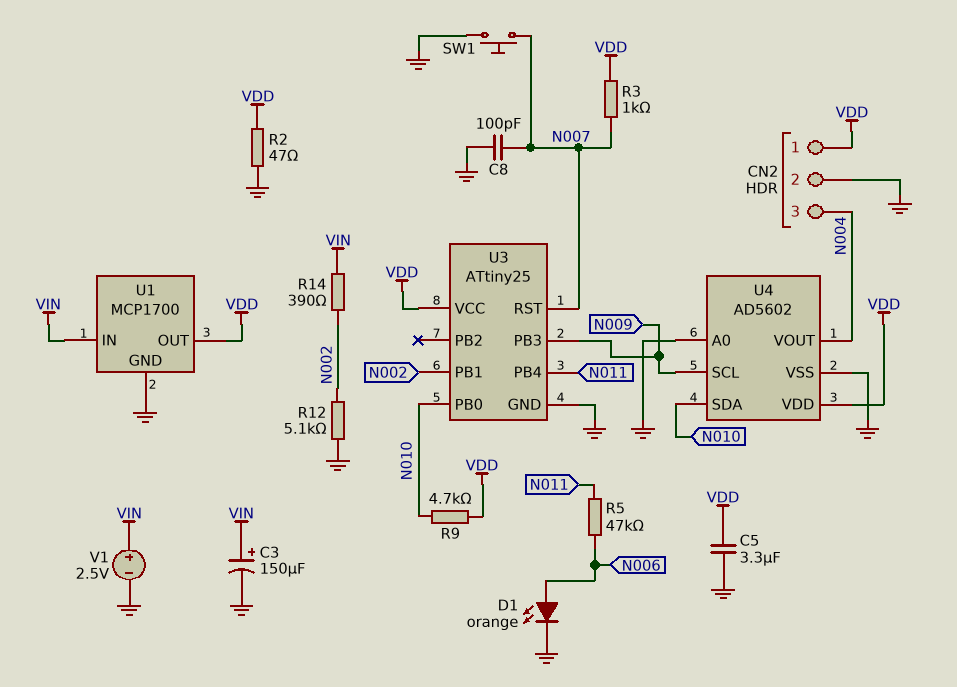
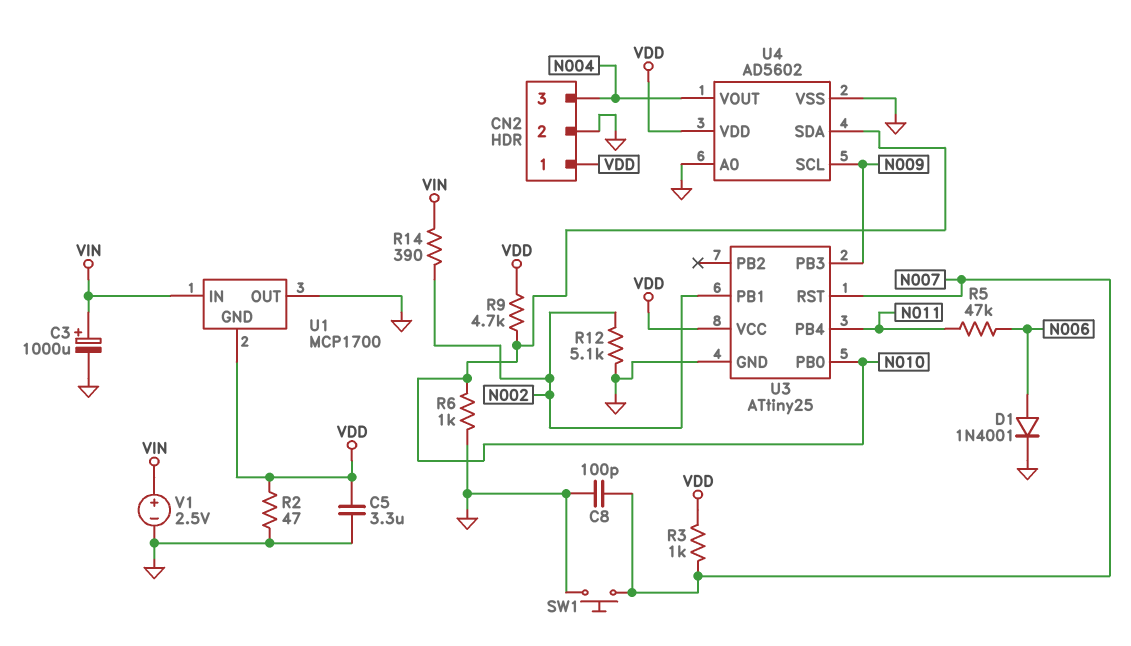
C3: 150uF (plus VIN, minus GND) -> 1000uF (plus VIN, minus GND)
D1: LED orange (A N006, K GND) -> diode 1N4001 (A N006, K GND)
R6: none -> 1k (GND, N010)
U1 pin GND: GND -> VDD
U1 pin OUT: VDD -> GND

